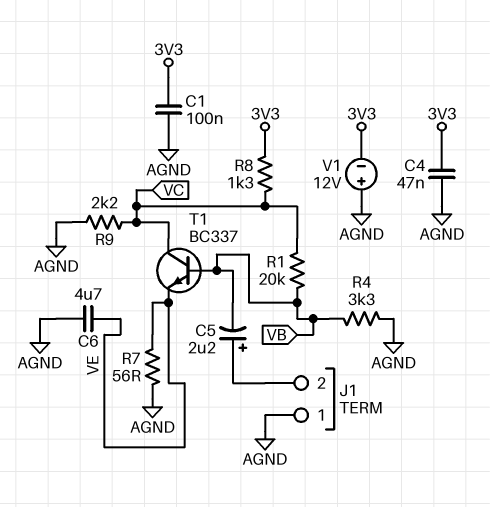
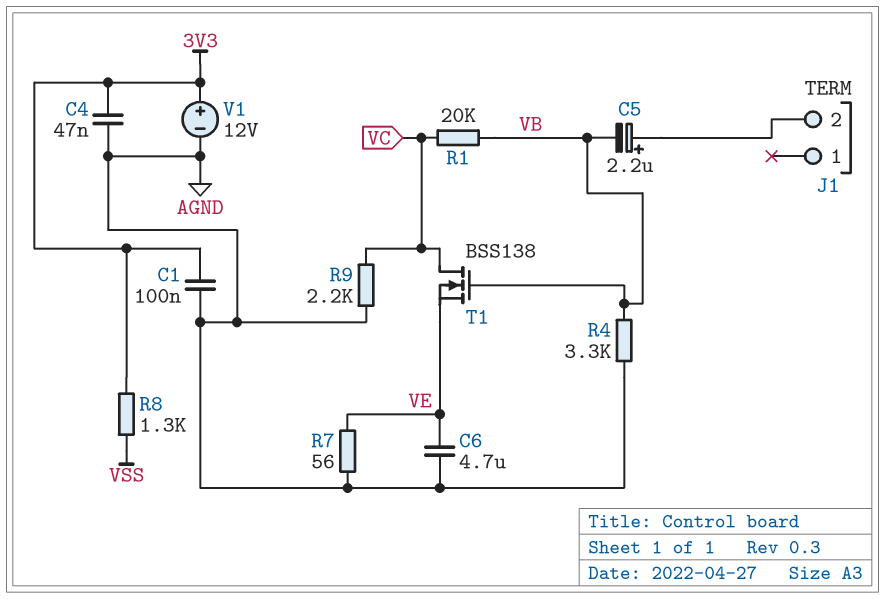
J1 pin 1: AGND -> none
R8: 1.3k (3V3, VC) -> 1.3k (3V3, VSS)
T1: NPN BC337 (B VB, C VC, E VE) -> NMOS BSS138 (G VB, D VC, S VE)
V1: 12V (plus AGND, minus 3V3) -> 12V (plus 3V3, minus AGND)

